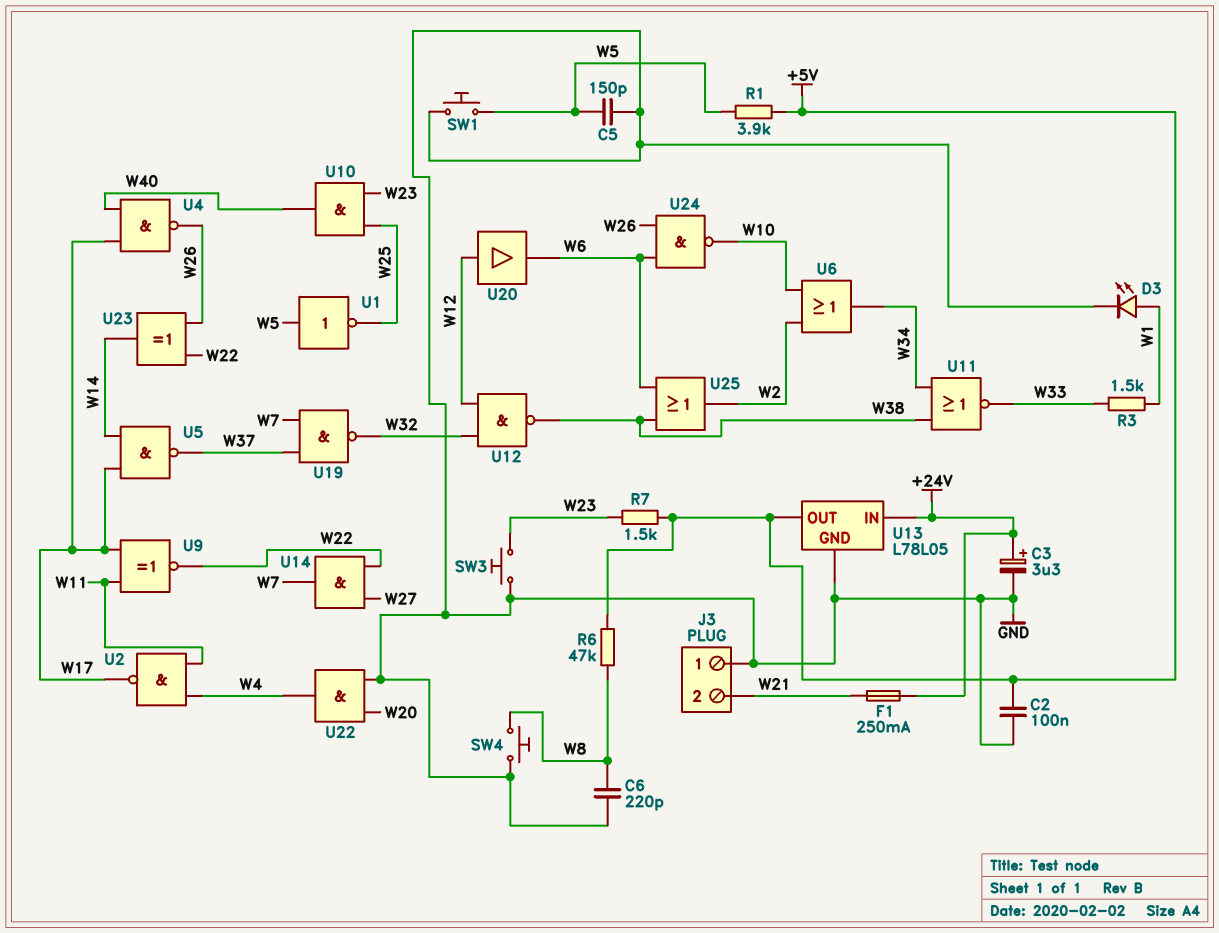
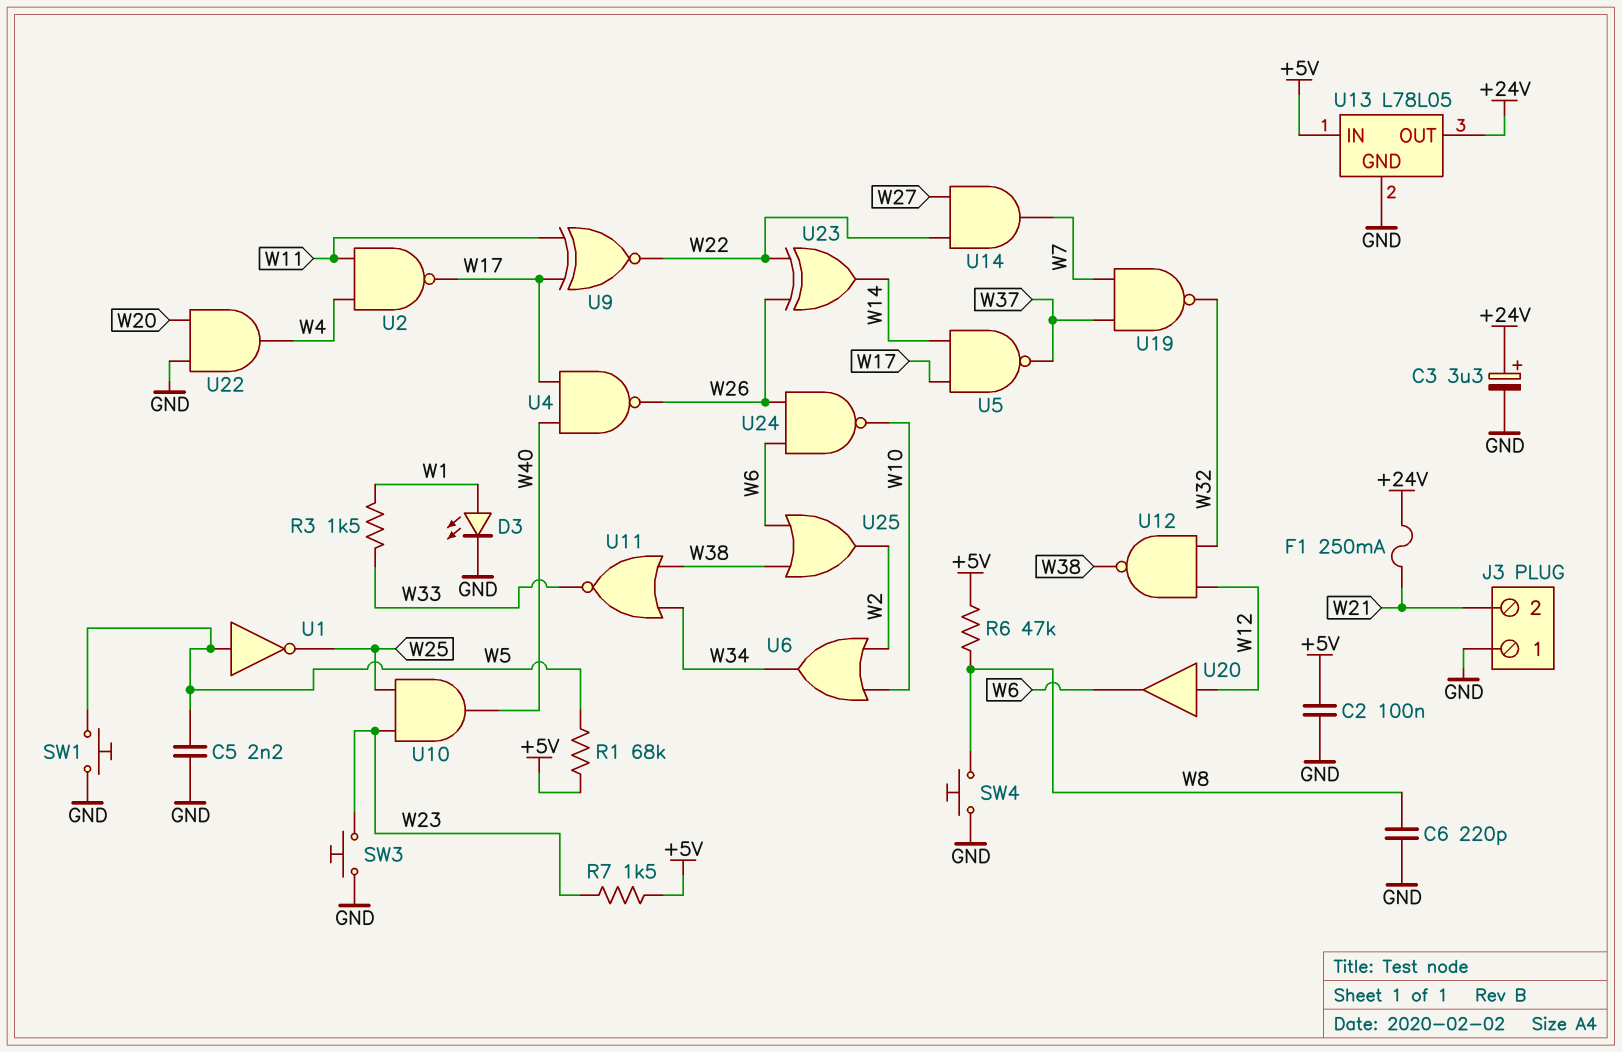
C5: 150pF (GND, W5) -> 2.2nF (GND, W5)
R1: 3.9k (+5V, W5) -> 68k (+5V, W5)
U13 pin IN: +24V -> +5V
U13 pin OUT: +5V -> +24V

